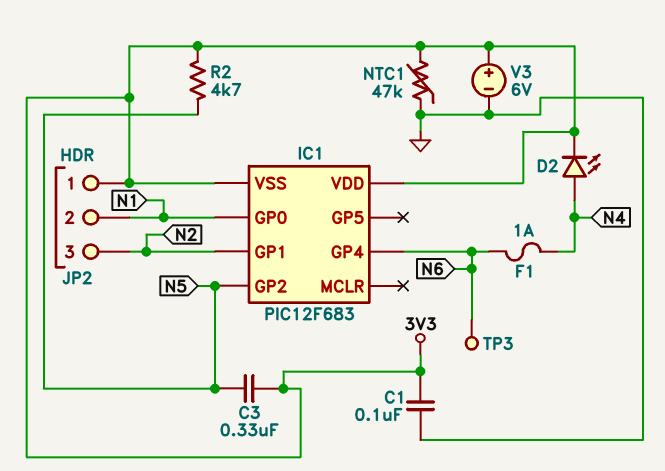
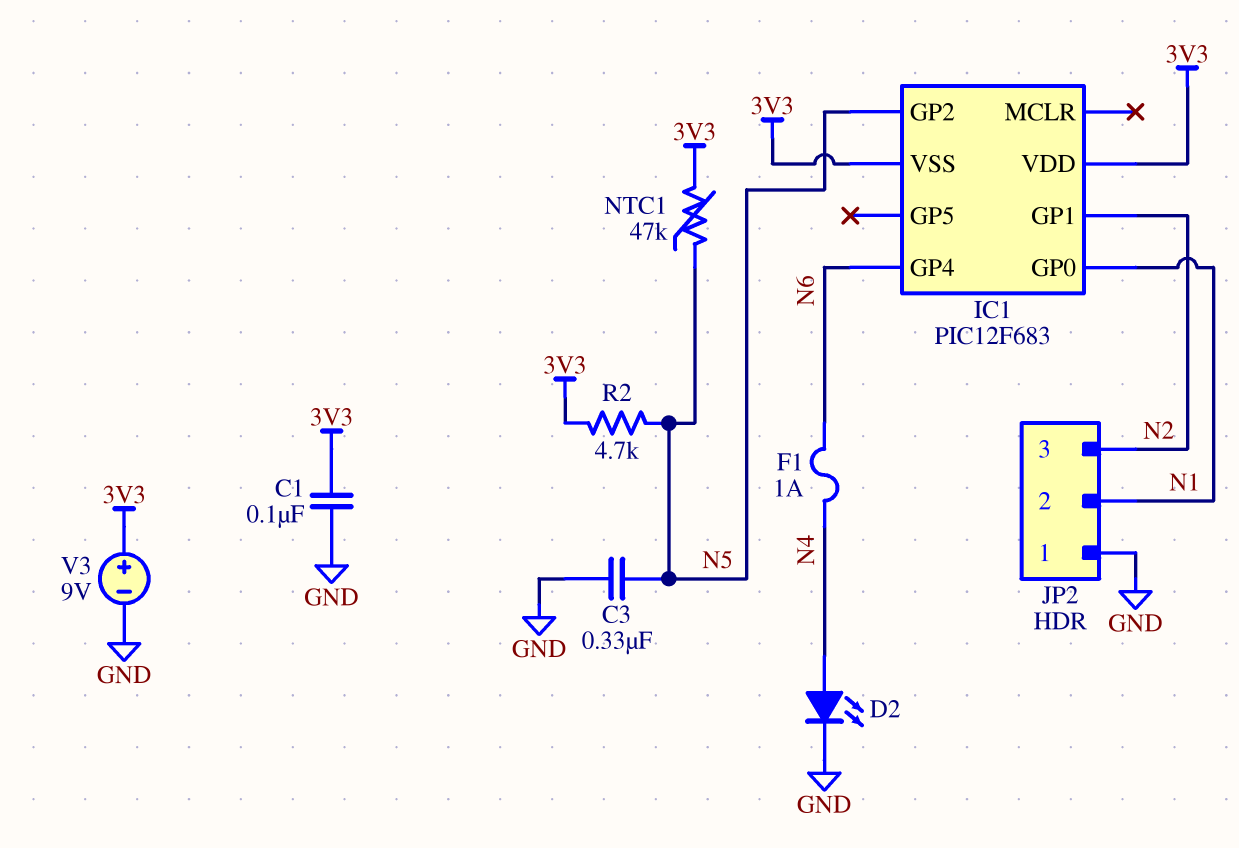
C3: 330nF (3V3, N5) -> 330nF (GND, N5)
D2: LED (A N4, K 3V3) -> LED (A N4, K GND)
JP2 pin 1: 3V3 -> GND
NTC1: 47k (3V3, GND) -> 47k (3V3, N5)
TP3: test point (N6) -> none
V3: 6V (plus 3V3, minus GND) -> 9V (plus 3V3, minus GND)

